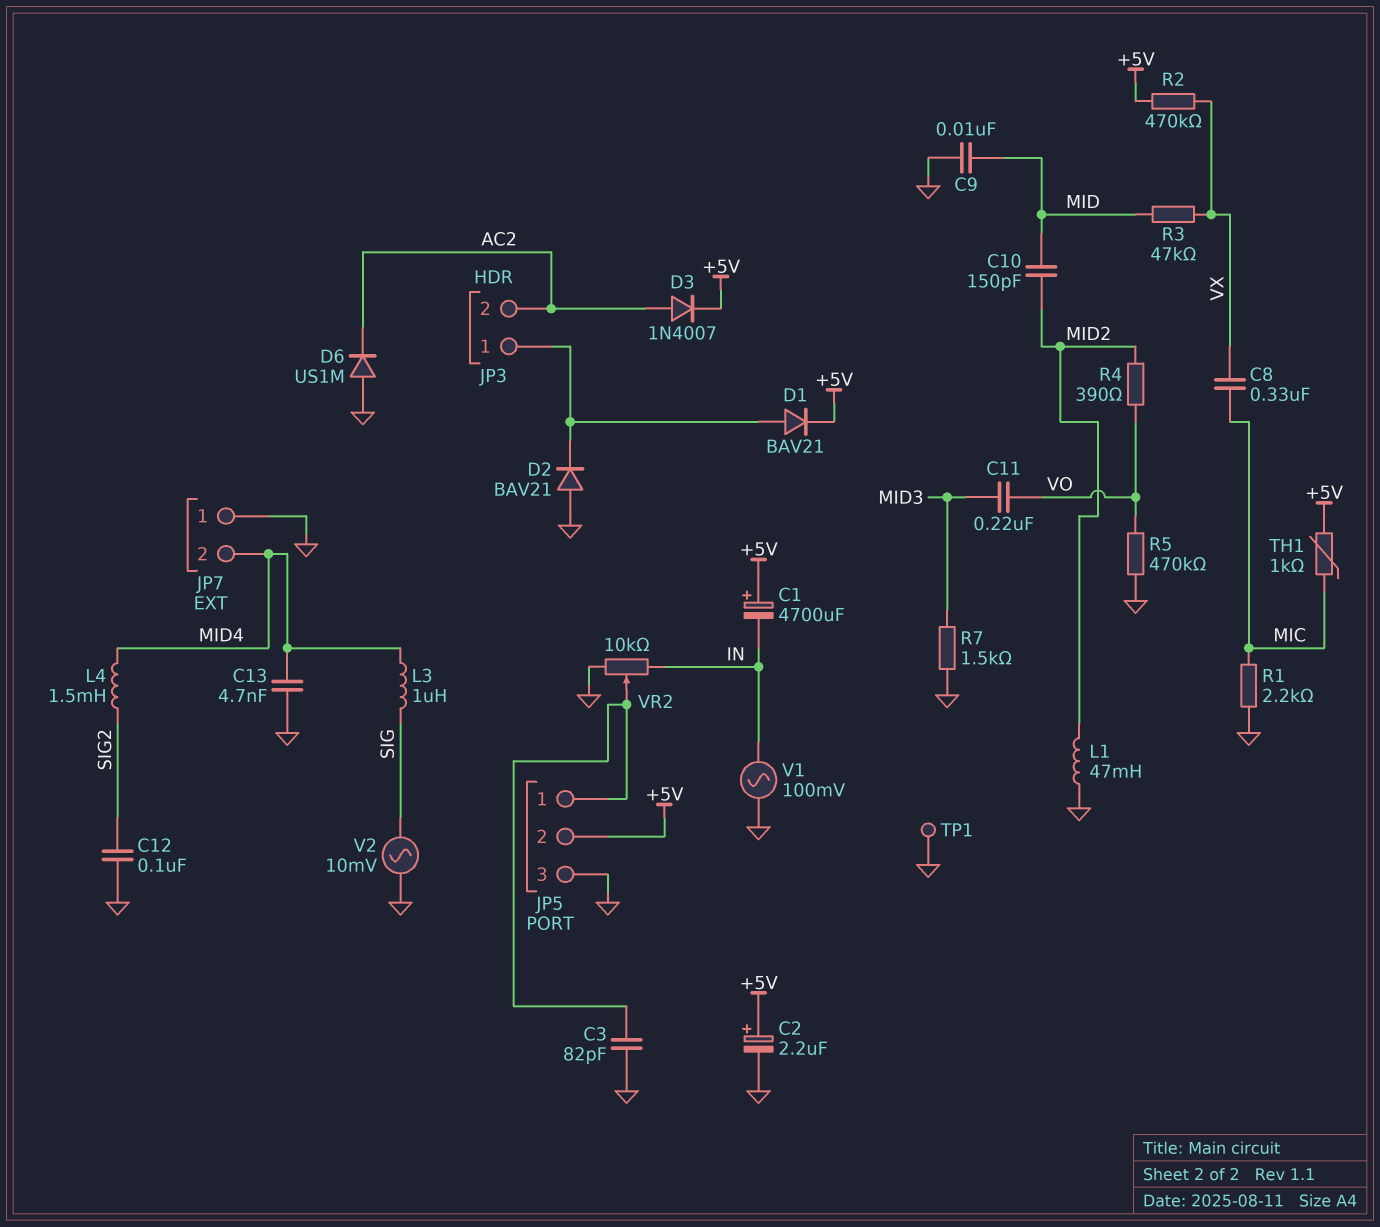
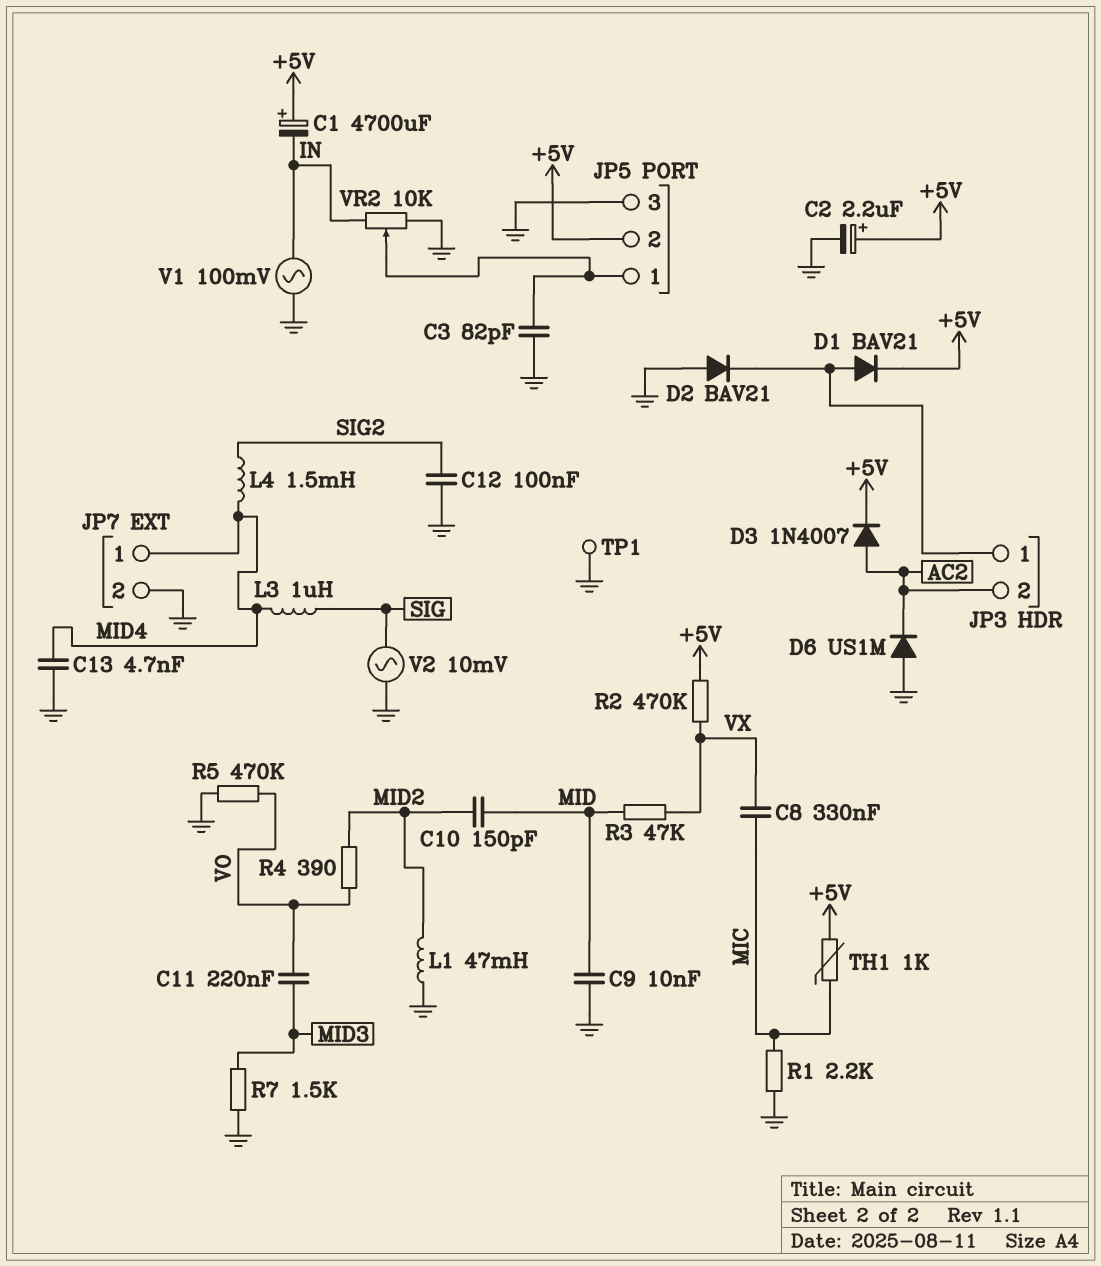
JP7 pin 1: GND -> MID4
JP7 pin 2: MID4 -> GND

